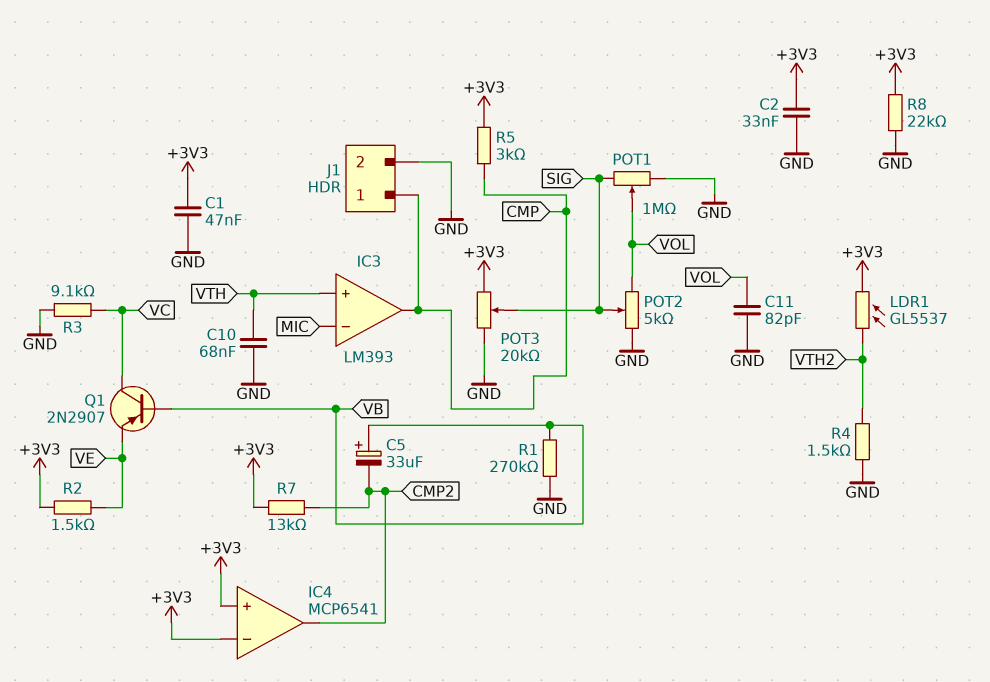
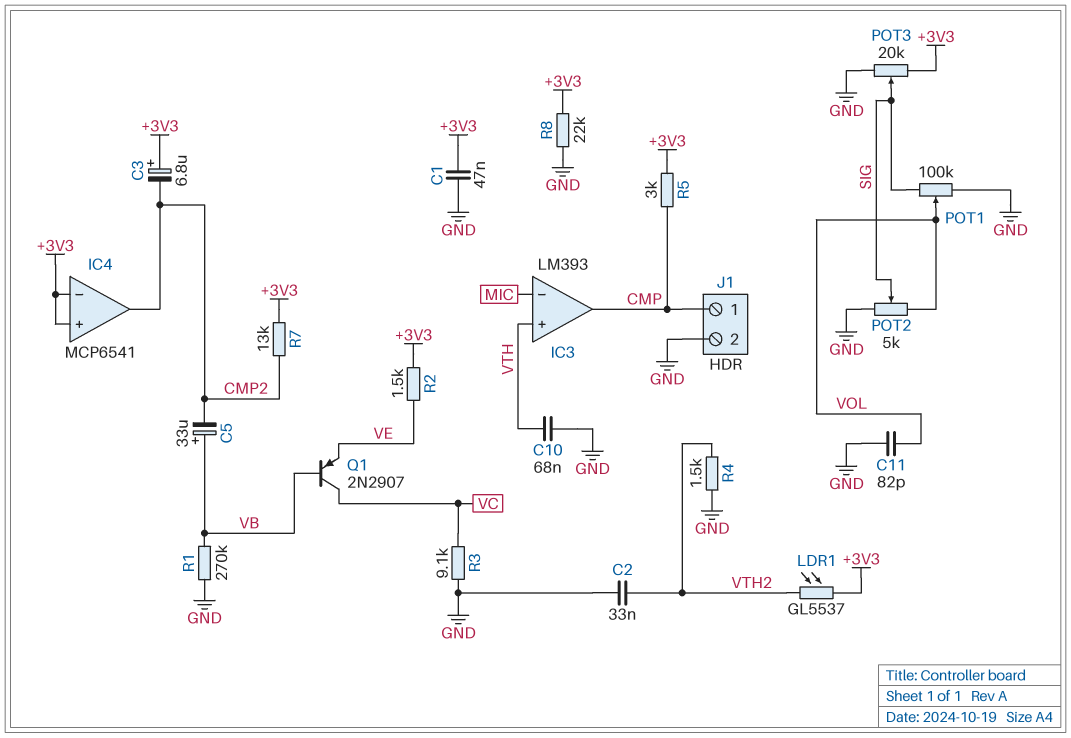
C2: 33nF (+3V3, GND) -> 33nF (GND, VTH2)
C3: none -> 6.8uF (plus +3V3, minus CMP2)
POT1: 1M (GND, SIG, wiper VOL) -> 100k (GND, SIG, wiper VOL)

